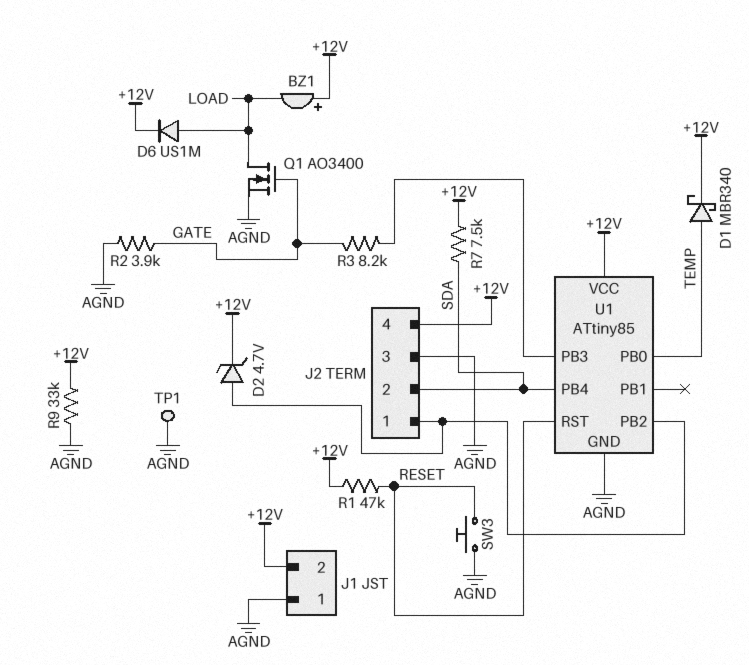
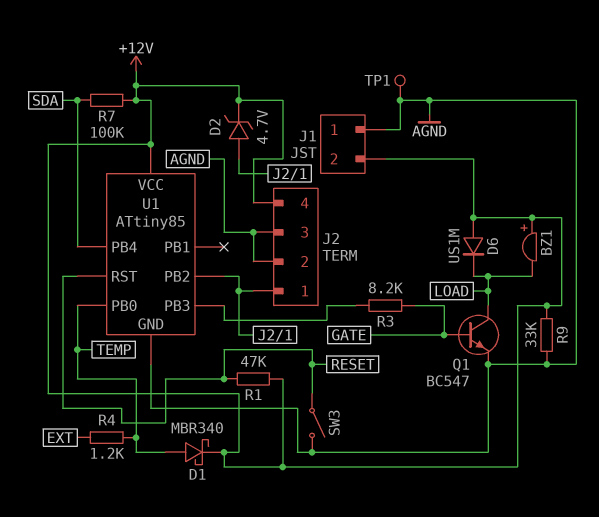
D6: diode US1M (A LOAD, K +12V) -> diode US1M (A +12V, K LOAD)
J2 pin 2: SDA -> AGND
Q1: NMOS AO3400 (G GATE, D LOAD, S AGND) -> NPN BC547 (B GATE, C LOAD, E AGND)
R2: 3.9k (AGND, GATE) -> none
R4: none -> 1.2k (EXT, TEMP)
R7: 7.5k (+12V, SDA) -> 100k (+12V, SDA)
SW3: button (AGND, RESET) -> switch (AGND, RESET)

